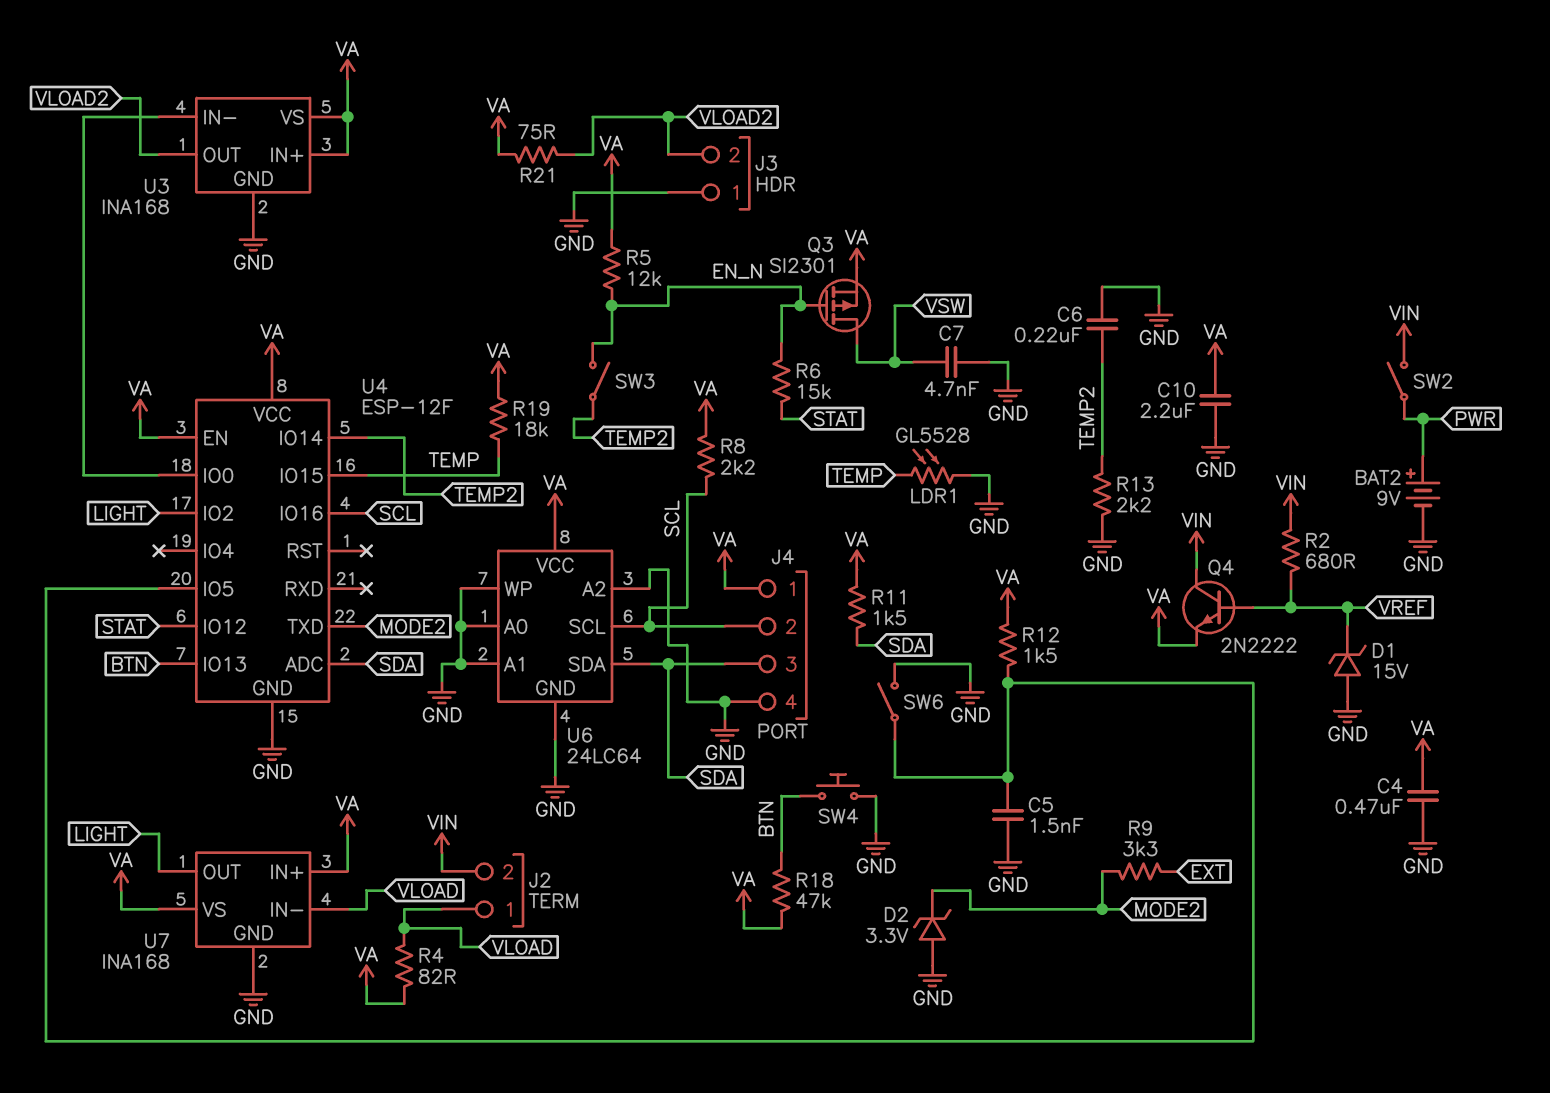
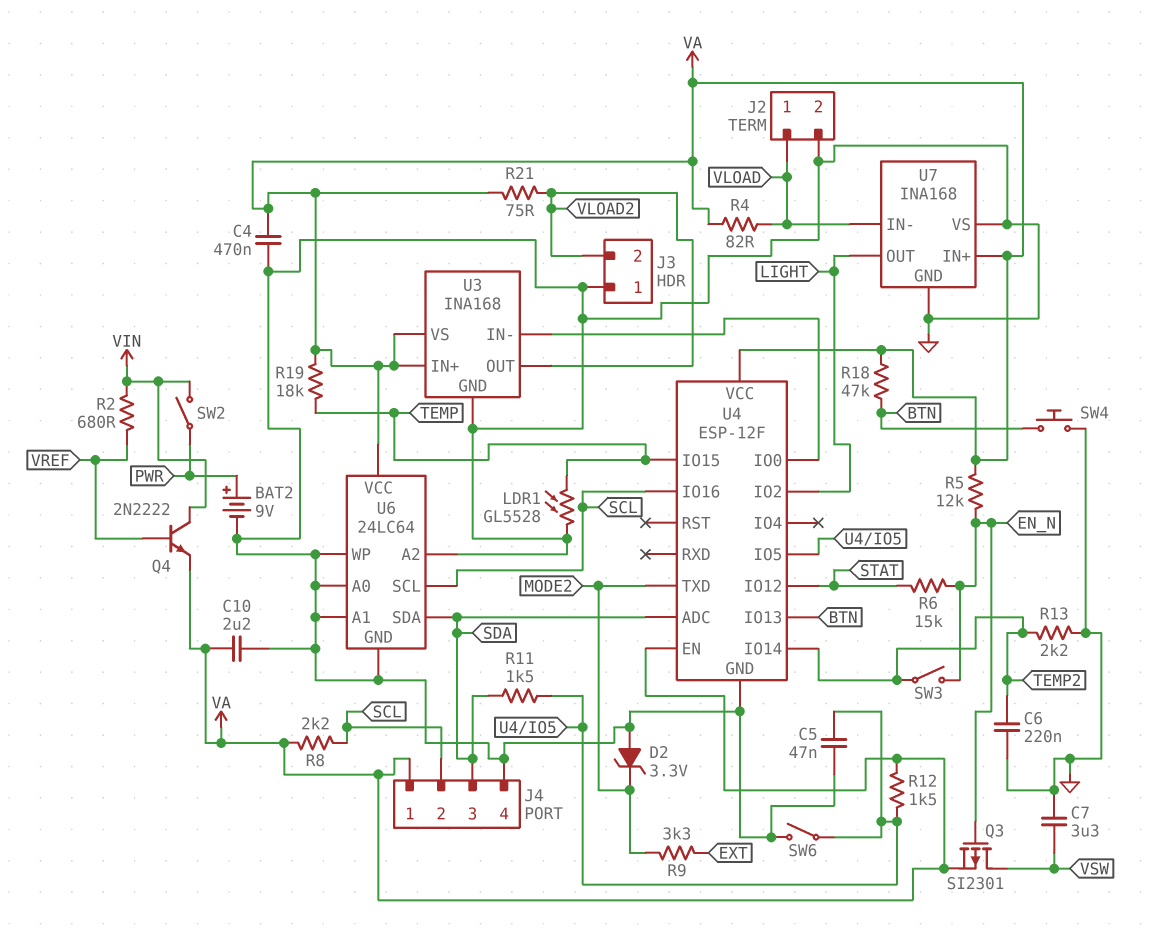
C5: 1.5nF (GND, U4/IO5) -> 47nF (GND, U4/IO5)
C7: 4.7nF (GND, VSW) -> 3.3uF (GND, VSW)
D1: zener 15V (A GND, K VREF) -> none
J2 pin 2: VIN -> GND
R11: 1.5k (SDA, VA) -> 1.5k (SDA, U4/IO5)
U7 pin VS: VA -> GND

